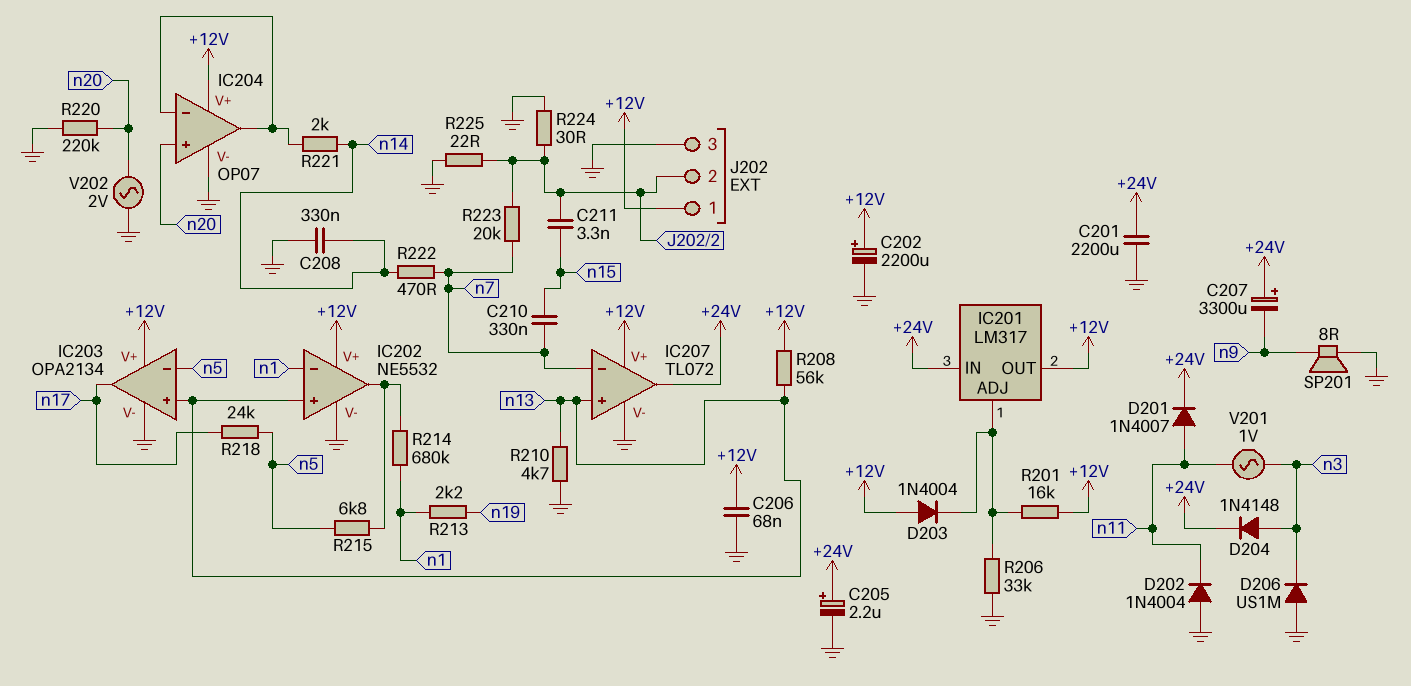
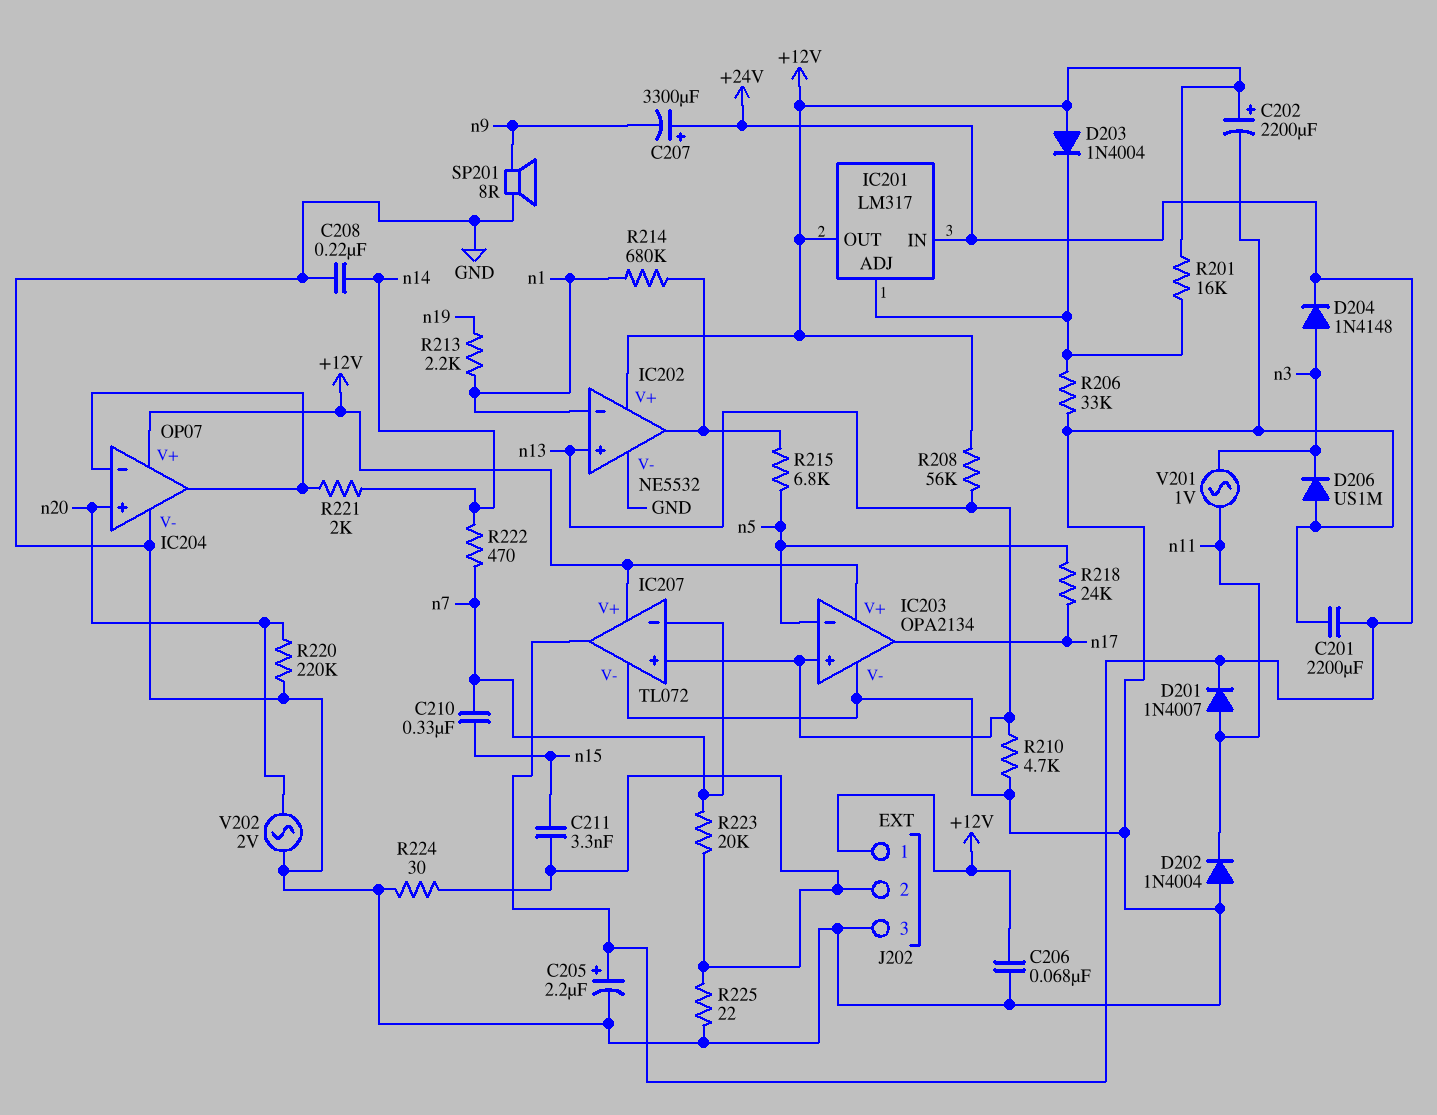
C208: 330nF (GND, n14) -> 220nF (GND, n14)

